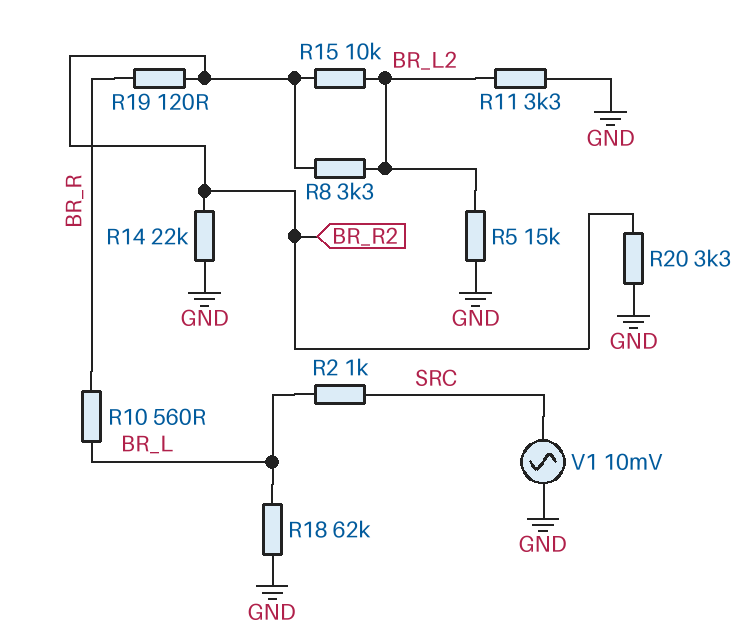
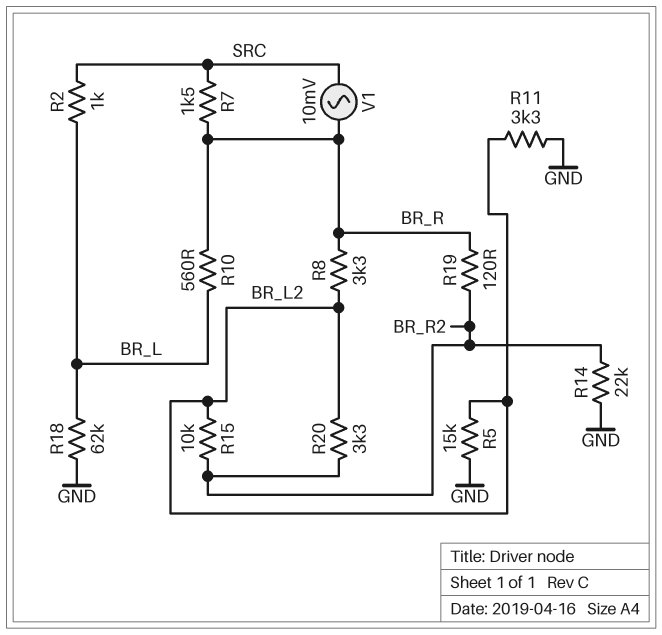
R7: none -> 1.5k (BR_R, SRC)
R8: 3.3k (BR_L2, BR_R2) -> 3.3k (BR_L2, BR_R)
R20: 3.3k (BR_R2, GND) -> 3.3k (BR_L2, BR_R2)
V1: AC 10mV (GND, SRC) -> AC 10mV (BR_R, SRC)

